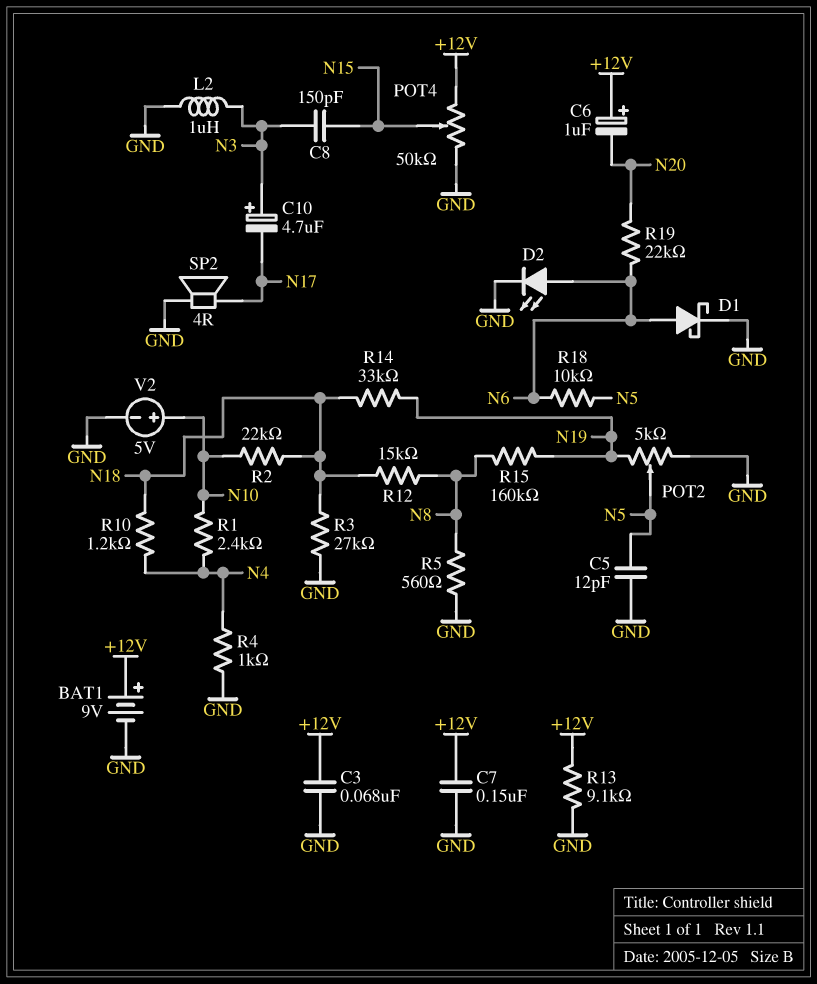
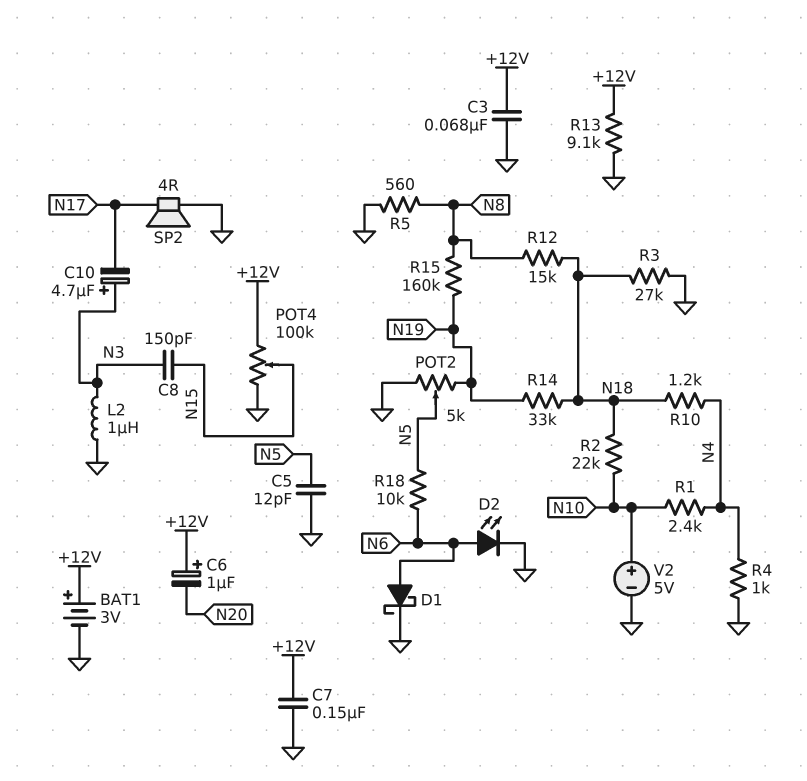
BAT1: 9V (plus +12V, minus GND) -> 3V (plus +12V, minus GND)
POT4: 50k (+12V, GND, wiper N15) -> 100k (+12V, GND, wiper N15)
R19: 22k (N6, N20) -> none

